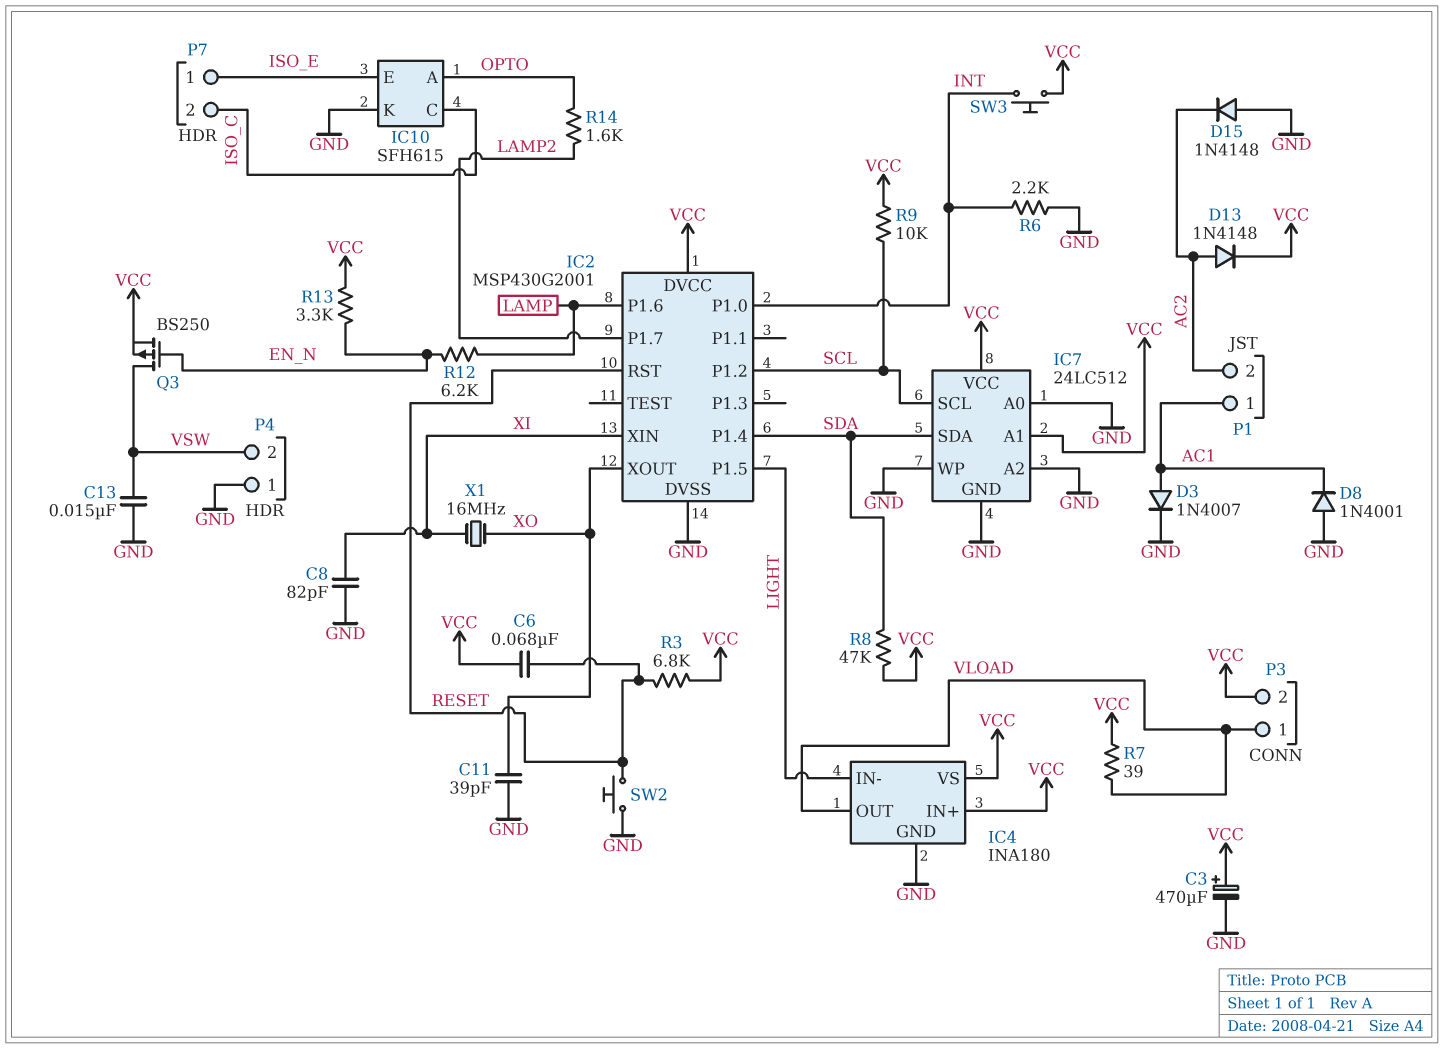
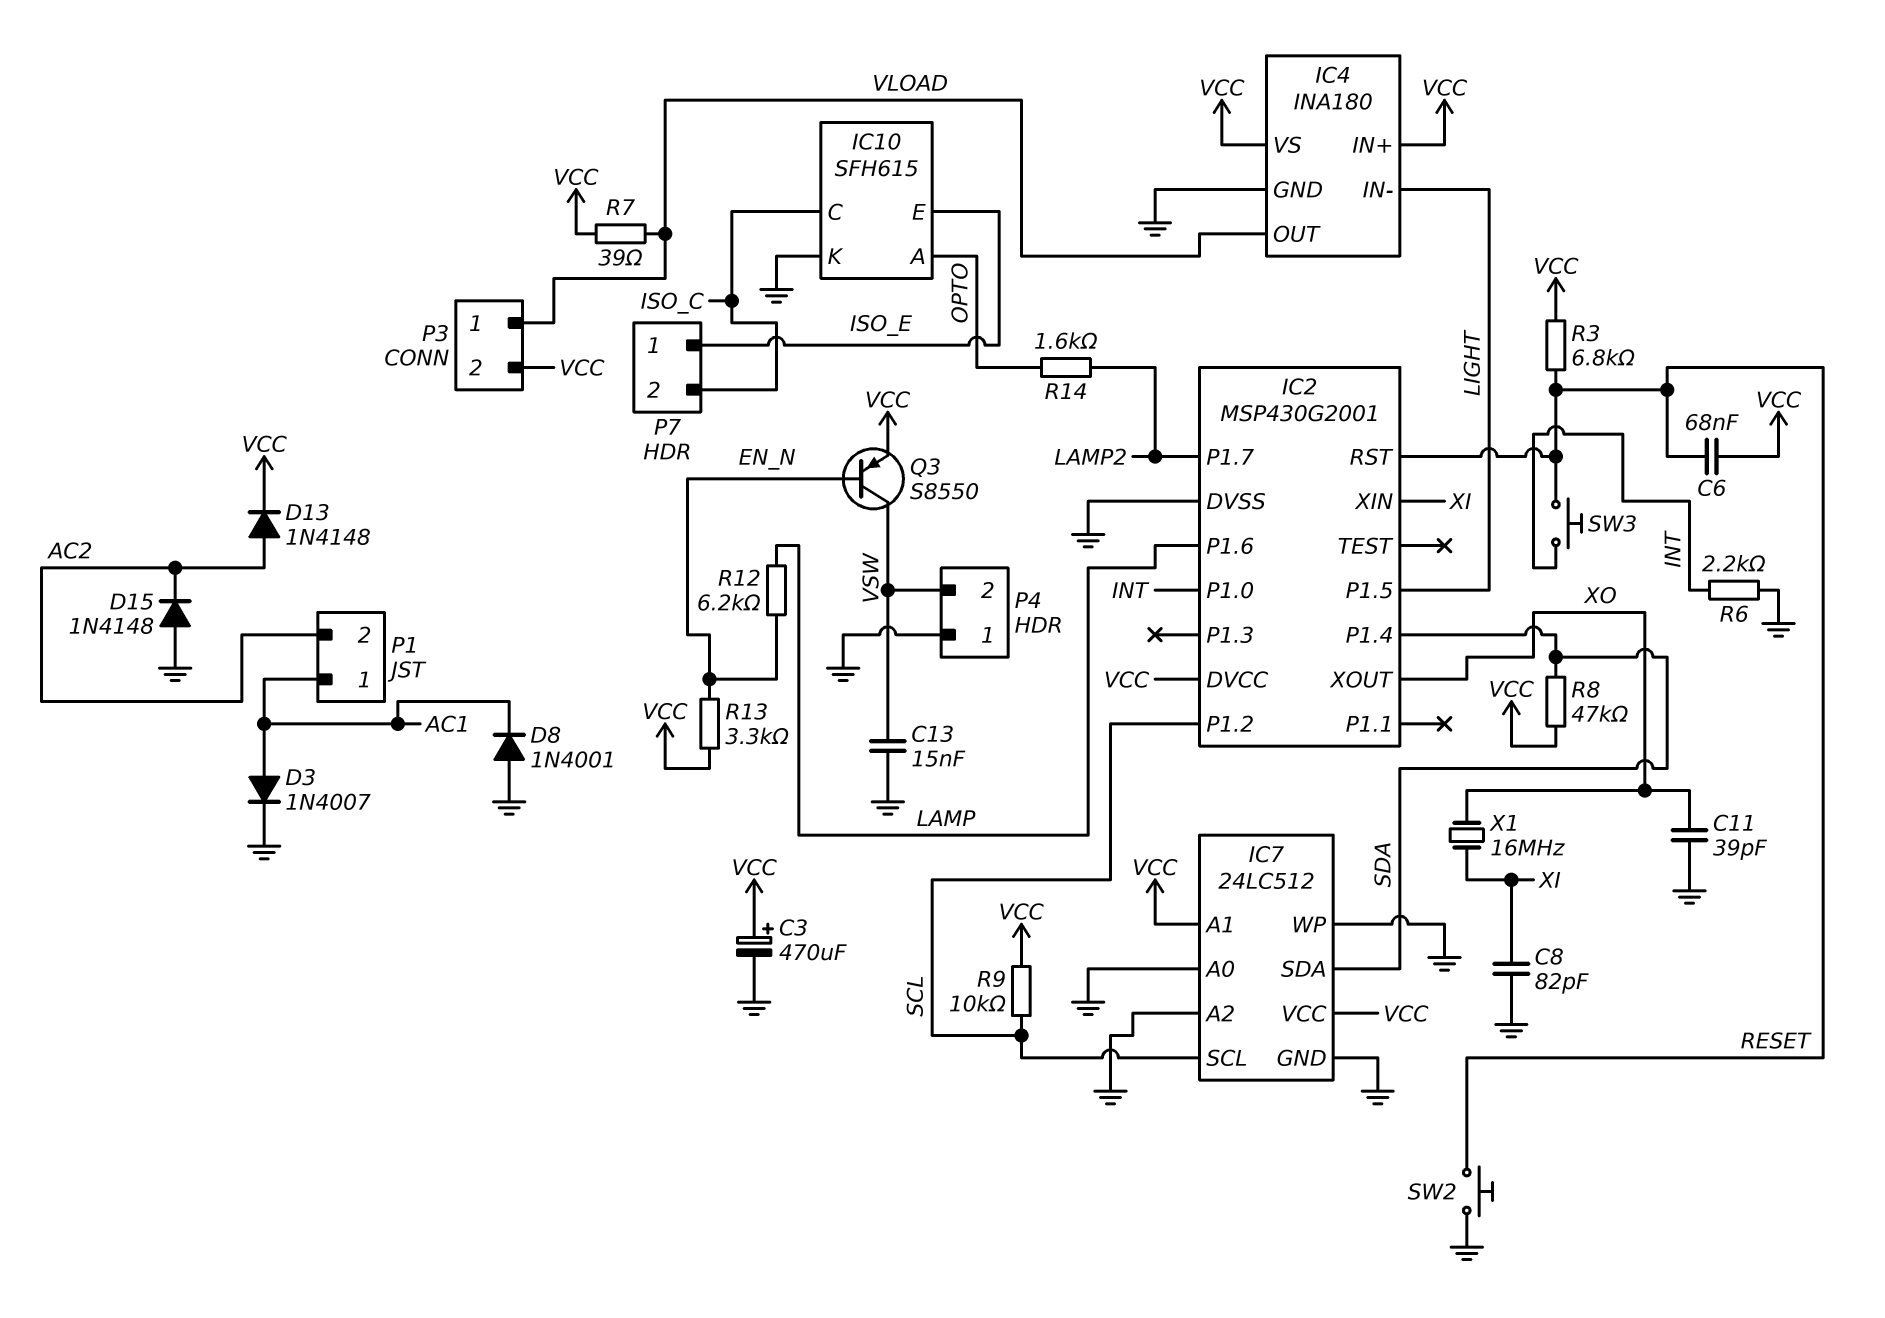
Q3: PMOS BS250 (G EN_N, D VSW, S VCC) -> PNP S8550 (B EN_N, C VSW, E VCC)
SW3: button (INT, VCC) -> button (INT, RESET)

